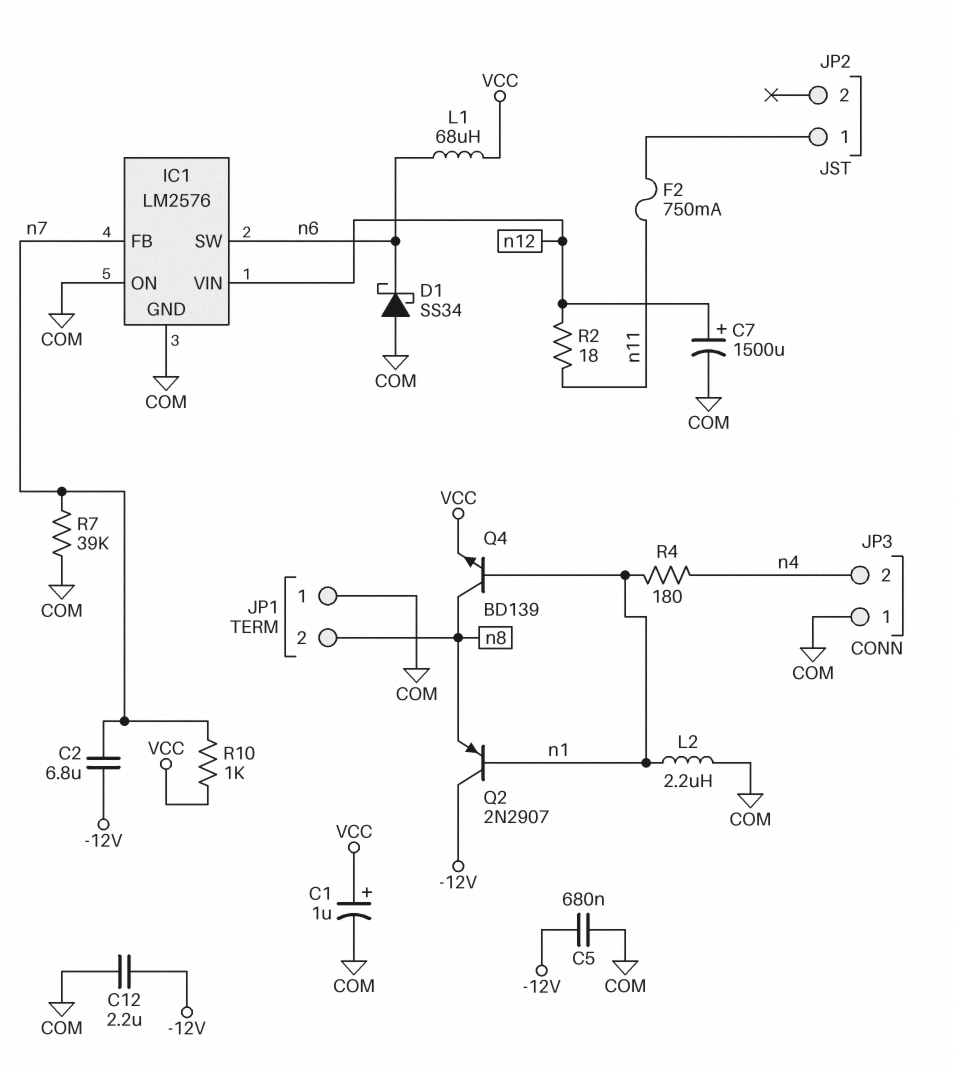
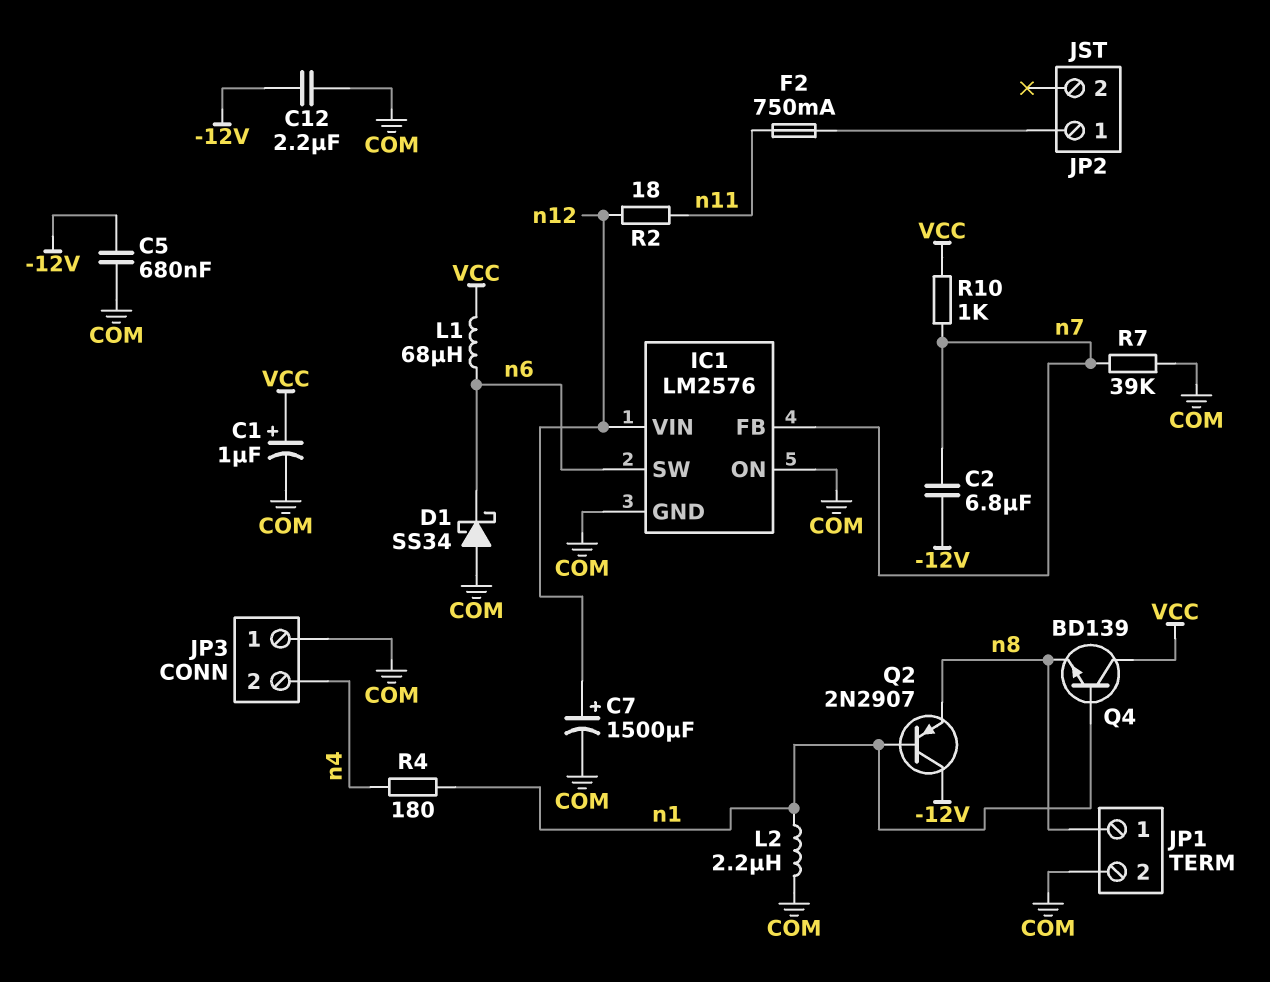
JP1 pin 1: COM -> n8
JP1 pin 2: n8 -> COM
Q4: NPN BD139 (B n1, C n8, E VCC) -> NPN BD139 (B n1, C VCC, E n8)

